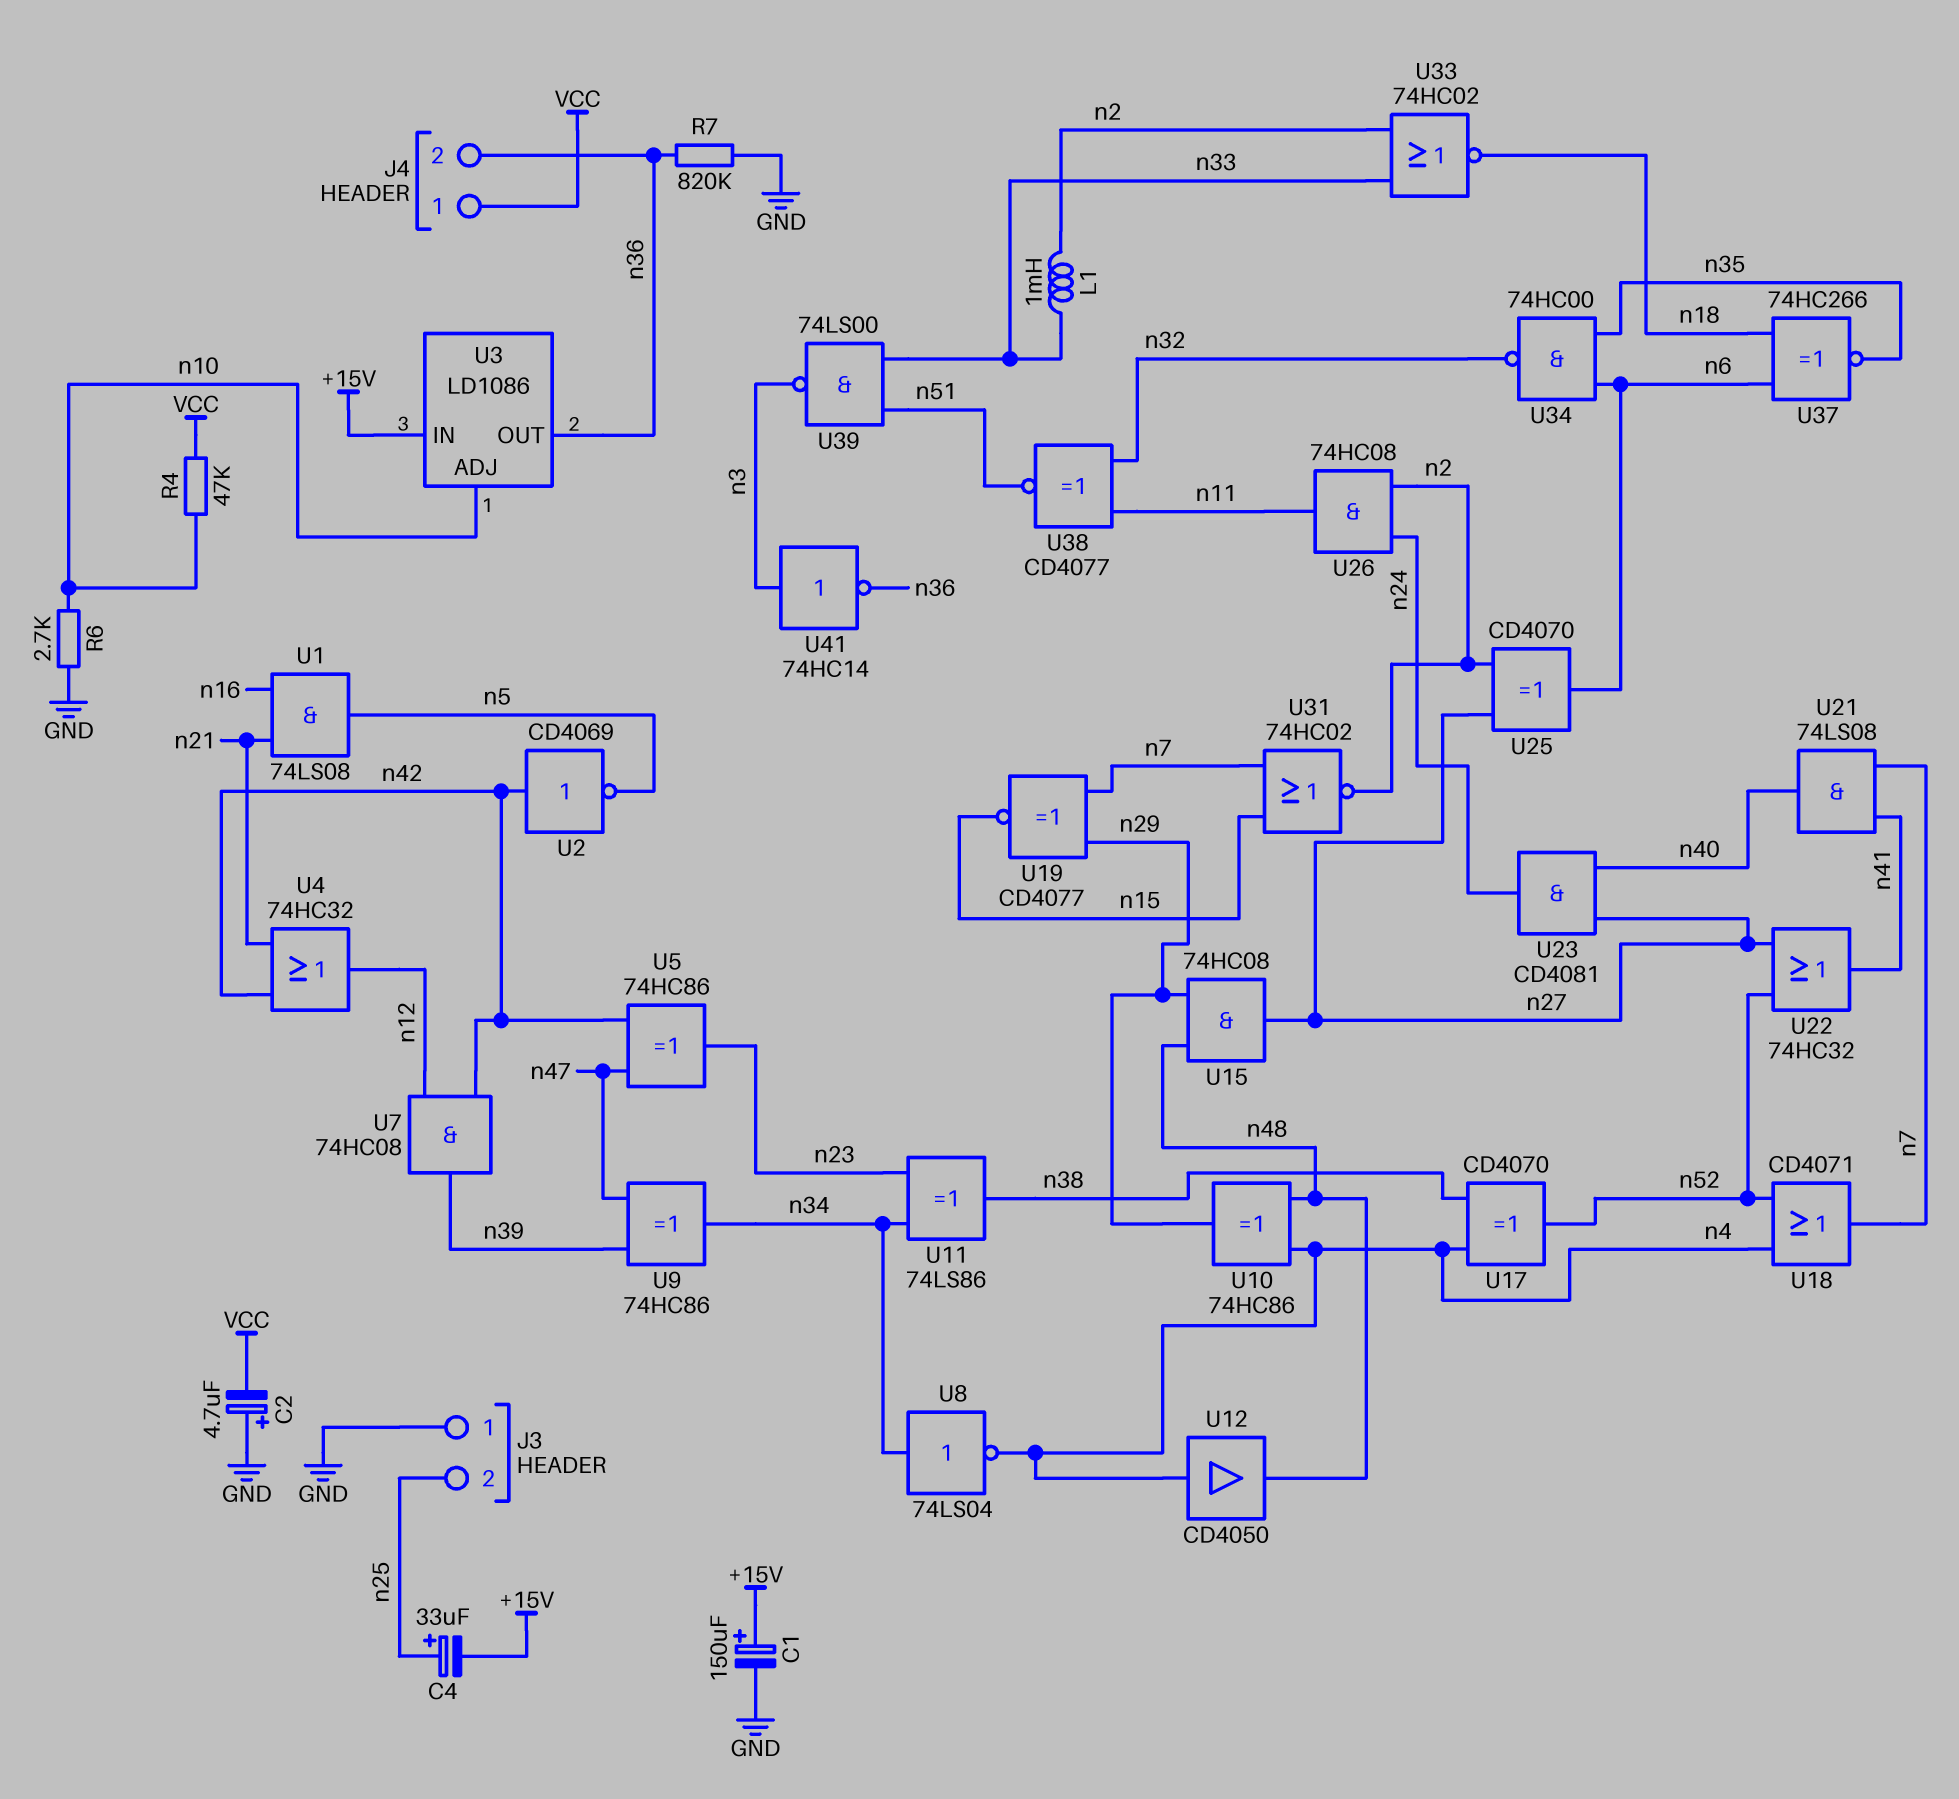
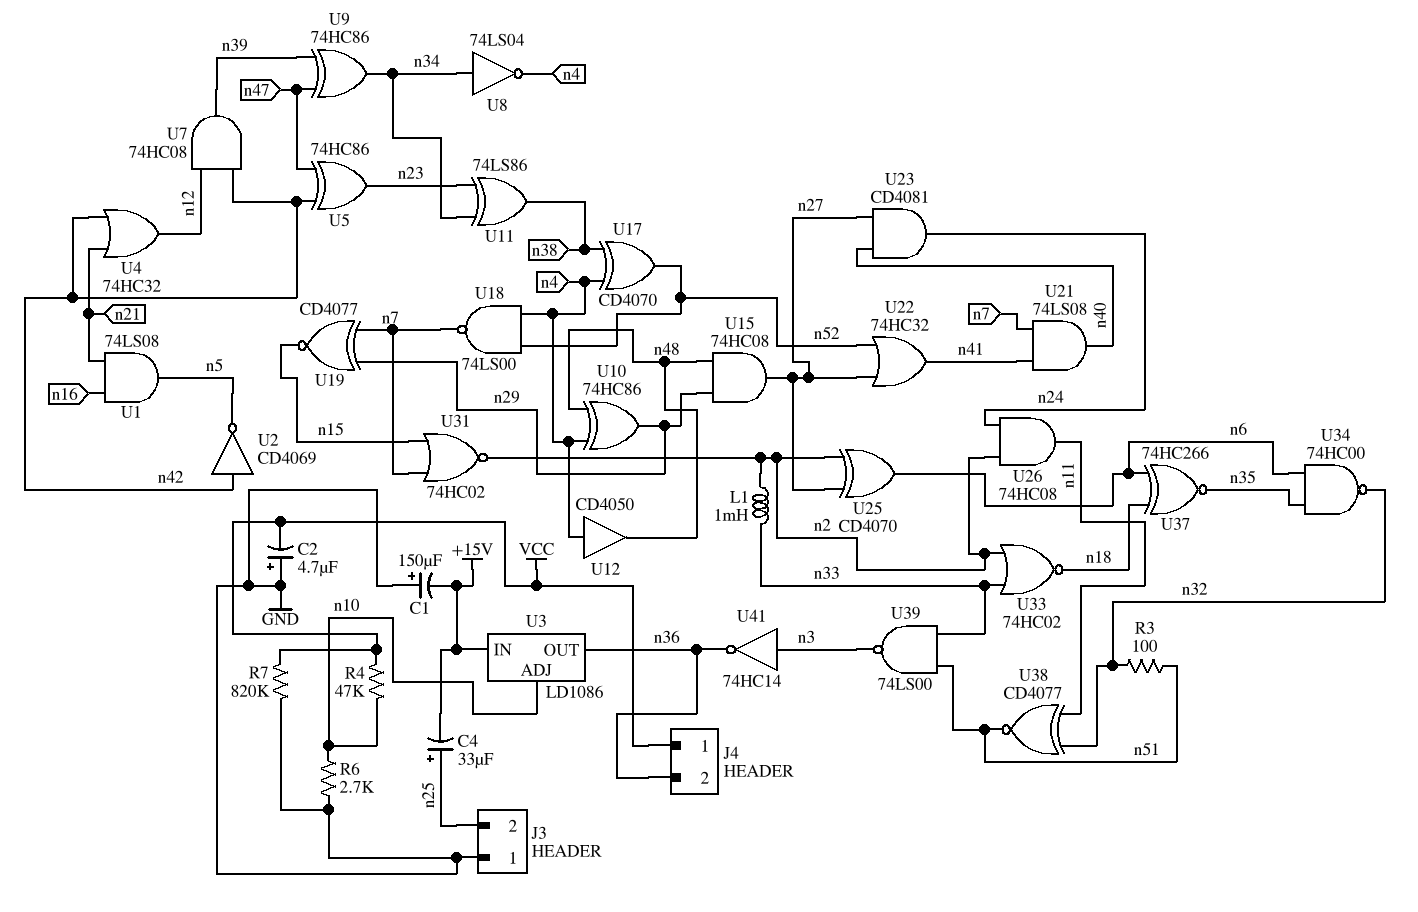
C1: 150uF (plus +15V, minus GND) -> 150uF (plus GND, minus +15V)
R3: none -> 100 (n32, n51)
R7: 820k (GND, n36) -> 820k (GND, VCC)
U18: OR CD4071 (in n4, in n52, out n7) -> NAND 74LS00 (in n4, in n52, out n7)

